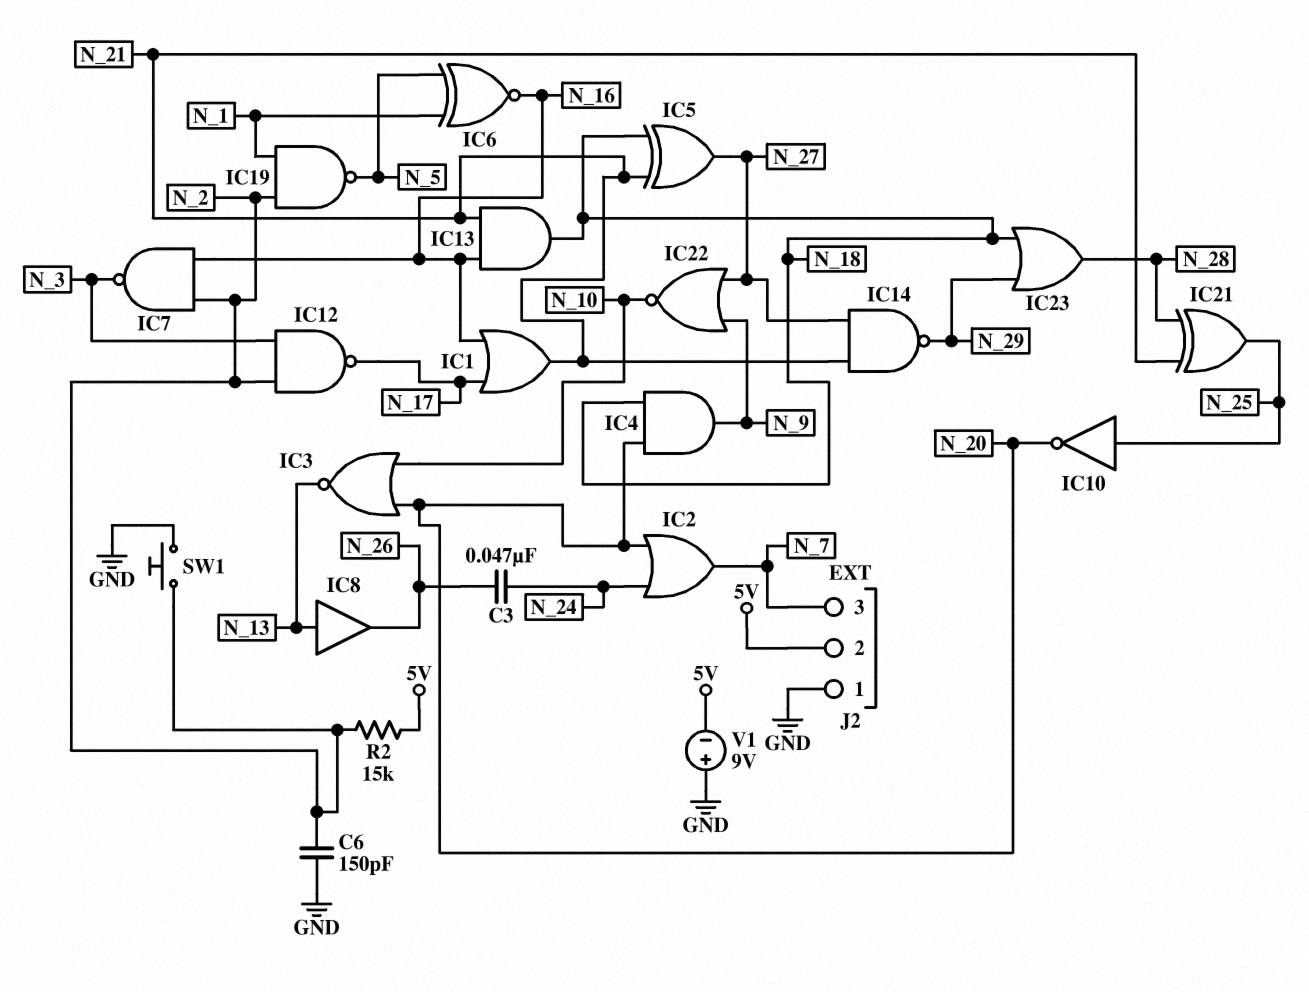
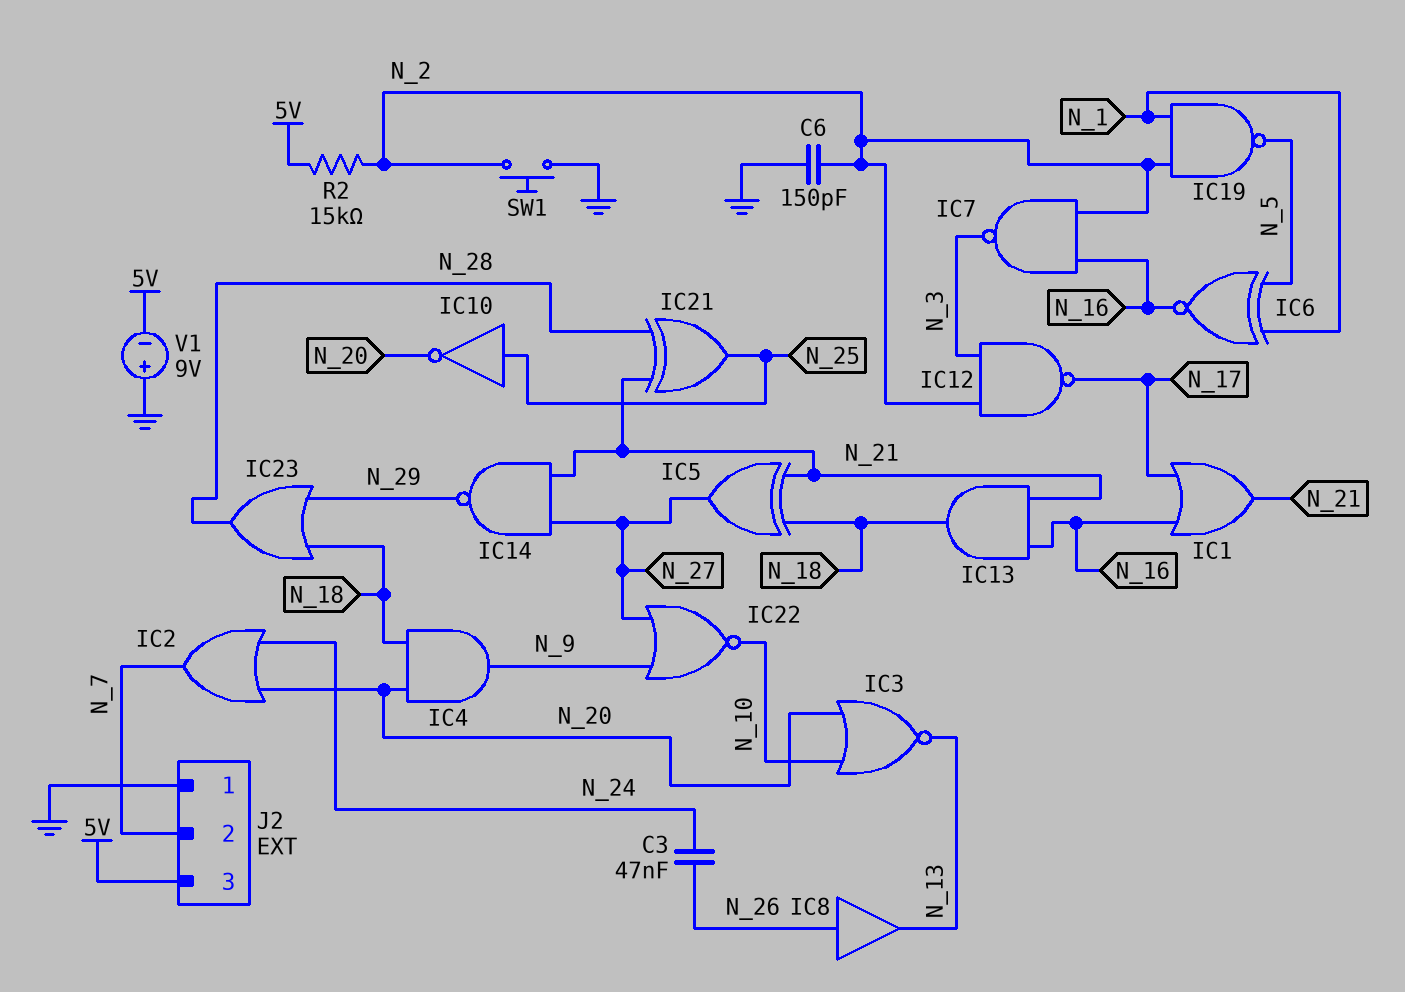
IC8: buffer (in N_13, out N_26) -> buffer (in N_26, out N_13)
J2 pin 2: 5V -> N_7
J2 pin 3: N_7 -> 5V

